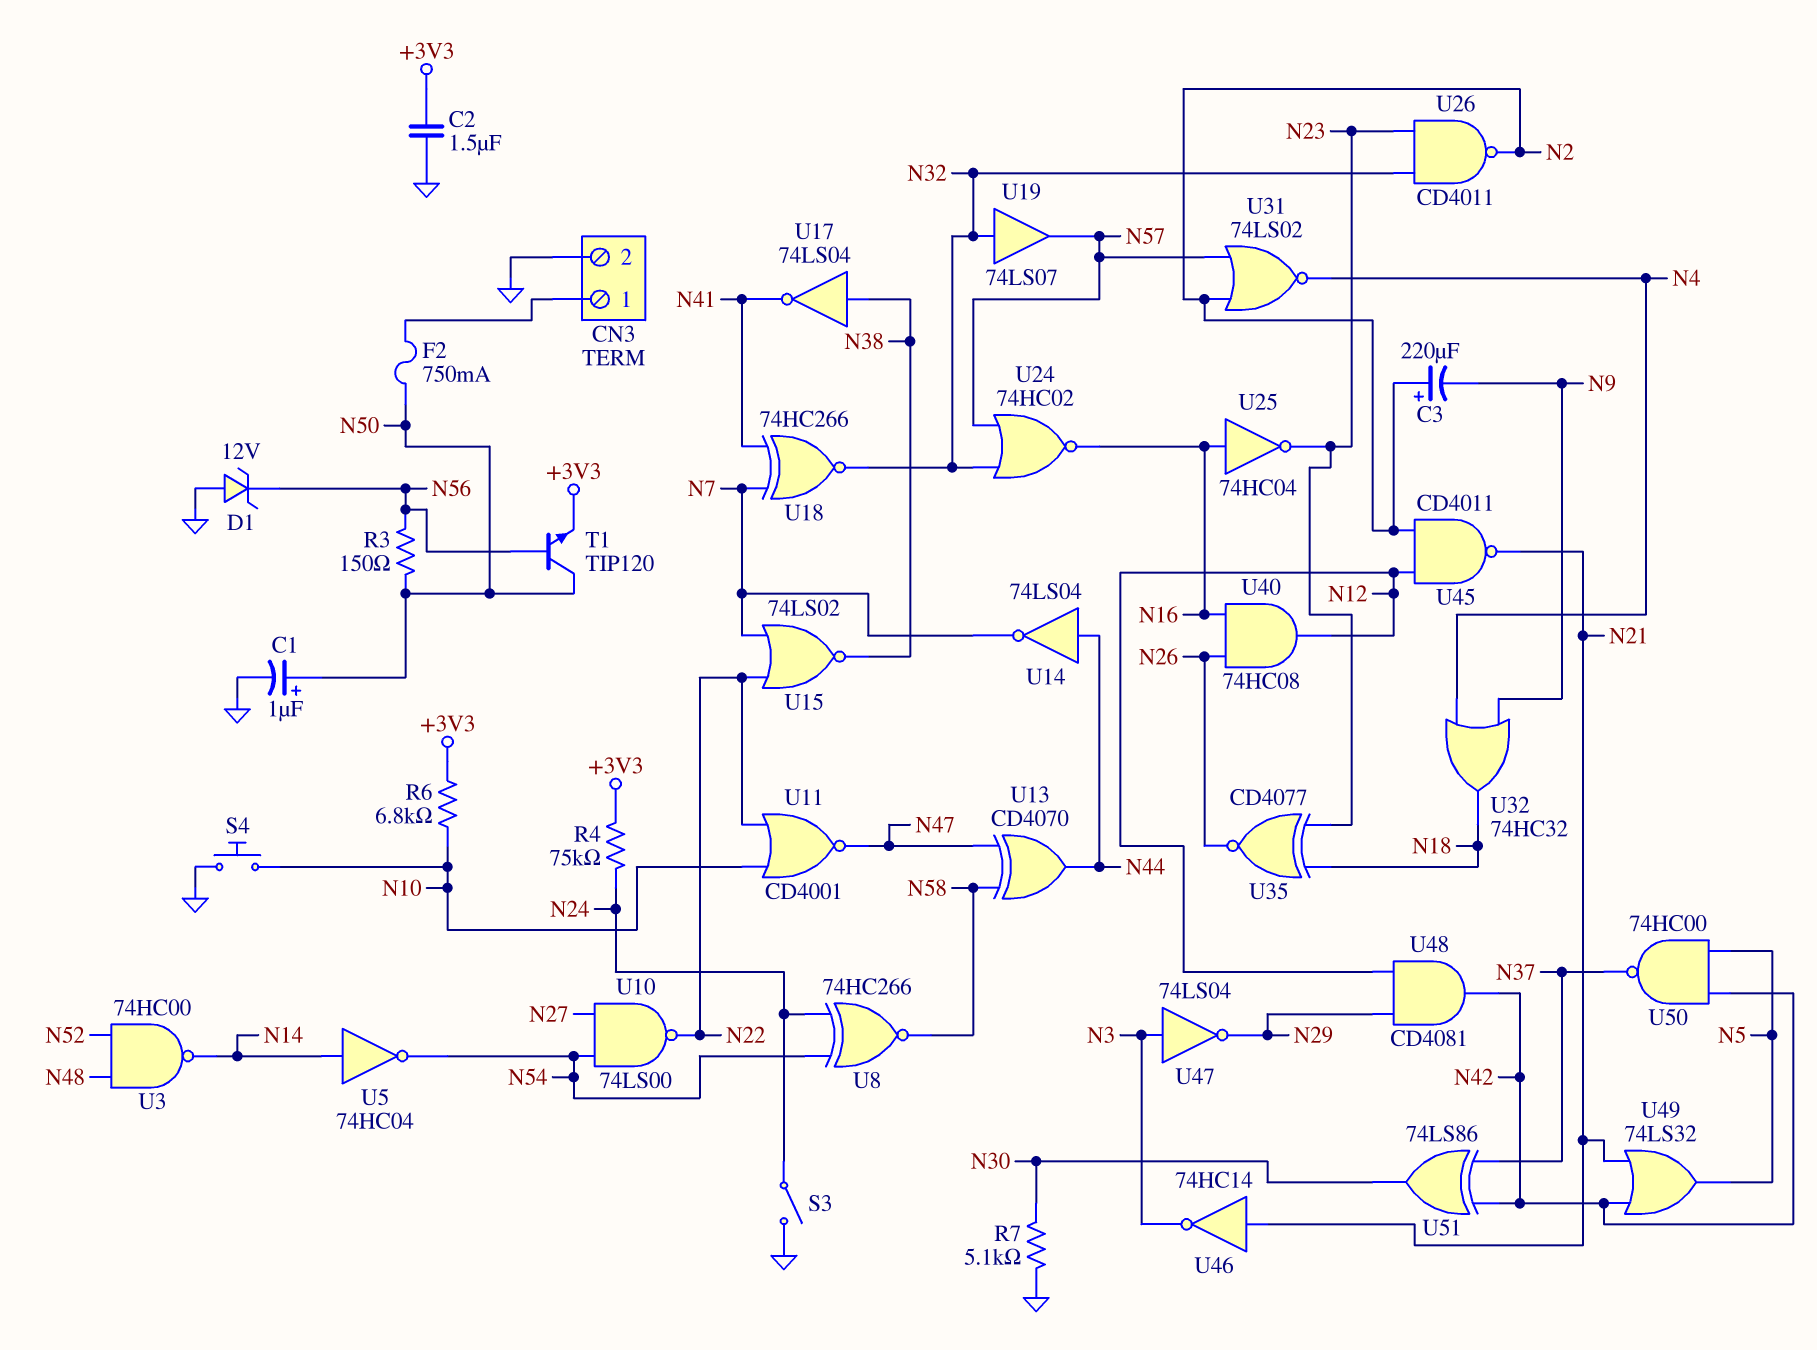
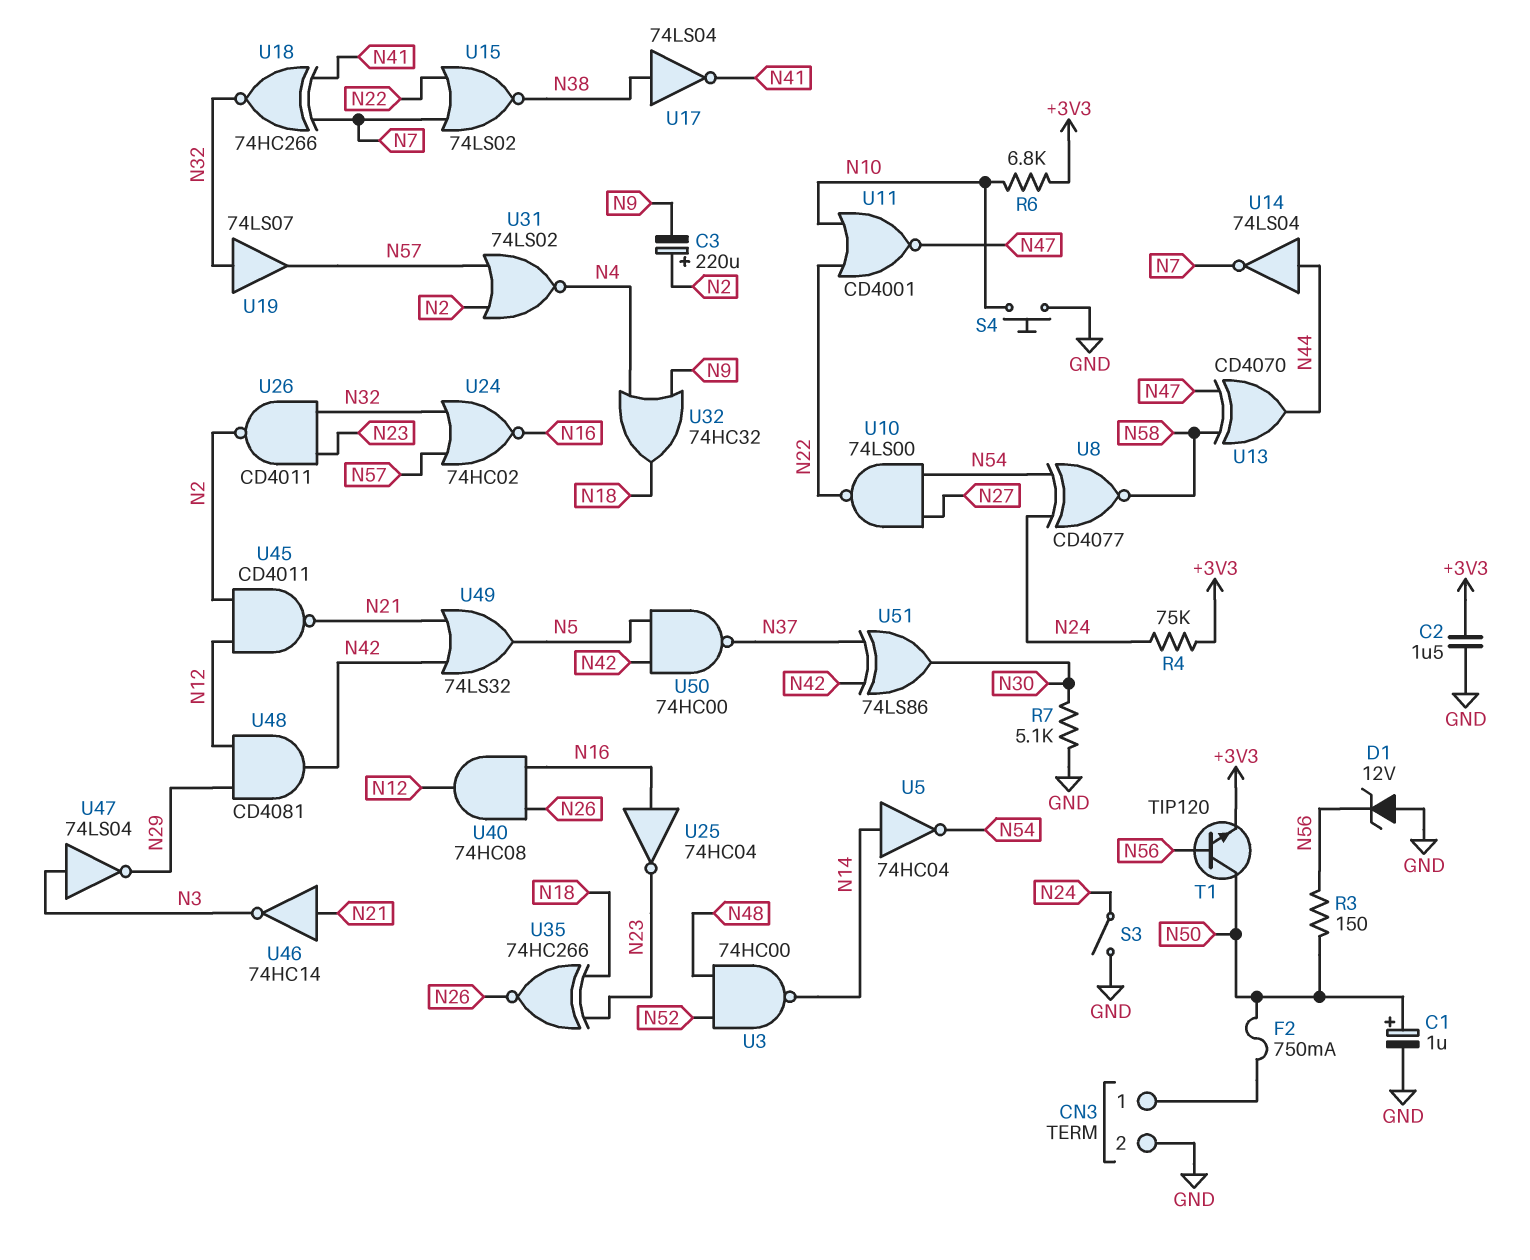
U8: XNOR 74HC266 (in N24, in N54, out N58) -> XNOR CD4077 (in N24, in N54, out N58)
U35: XNOR CD4077 (in N18, in N23, out N26) -> XNOR 74HC266 (in N18, in N23, out N26)

